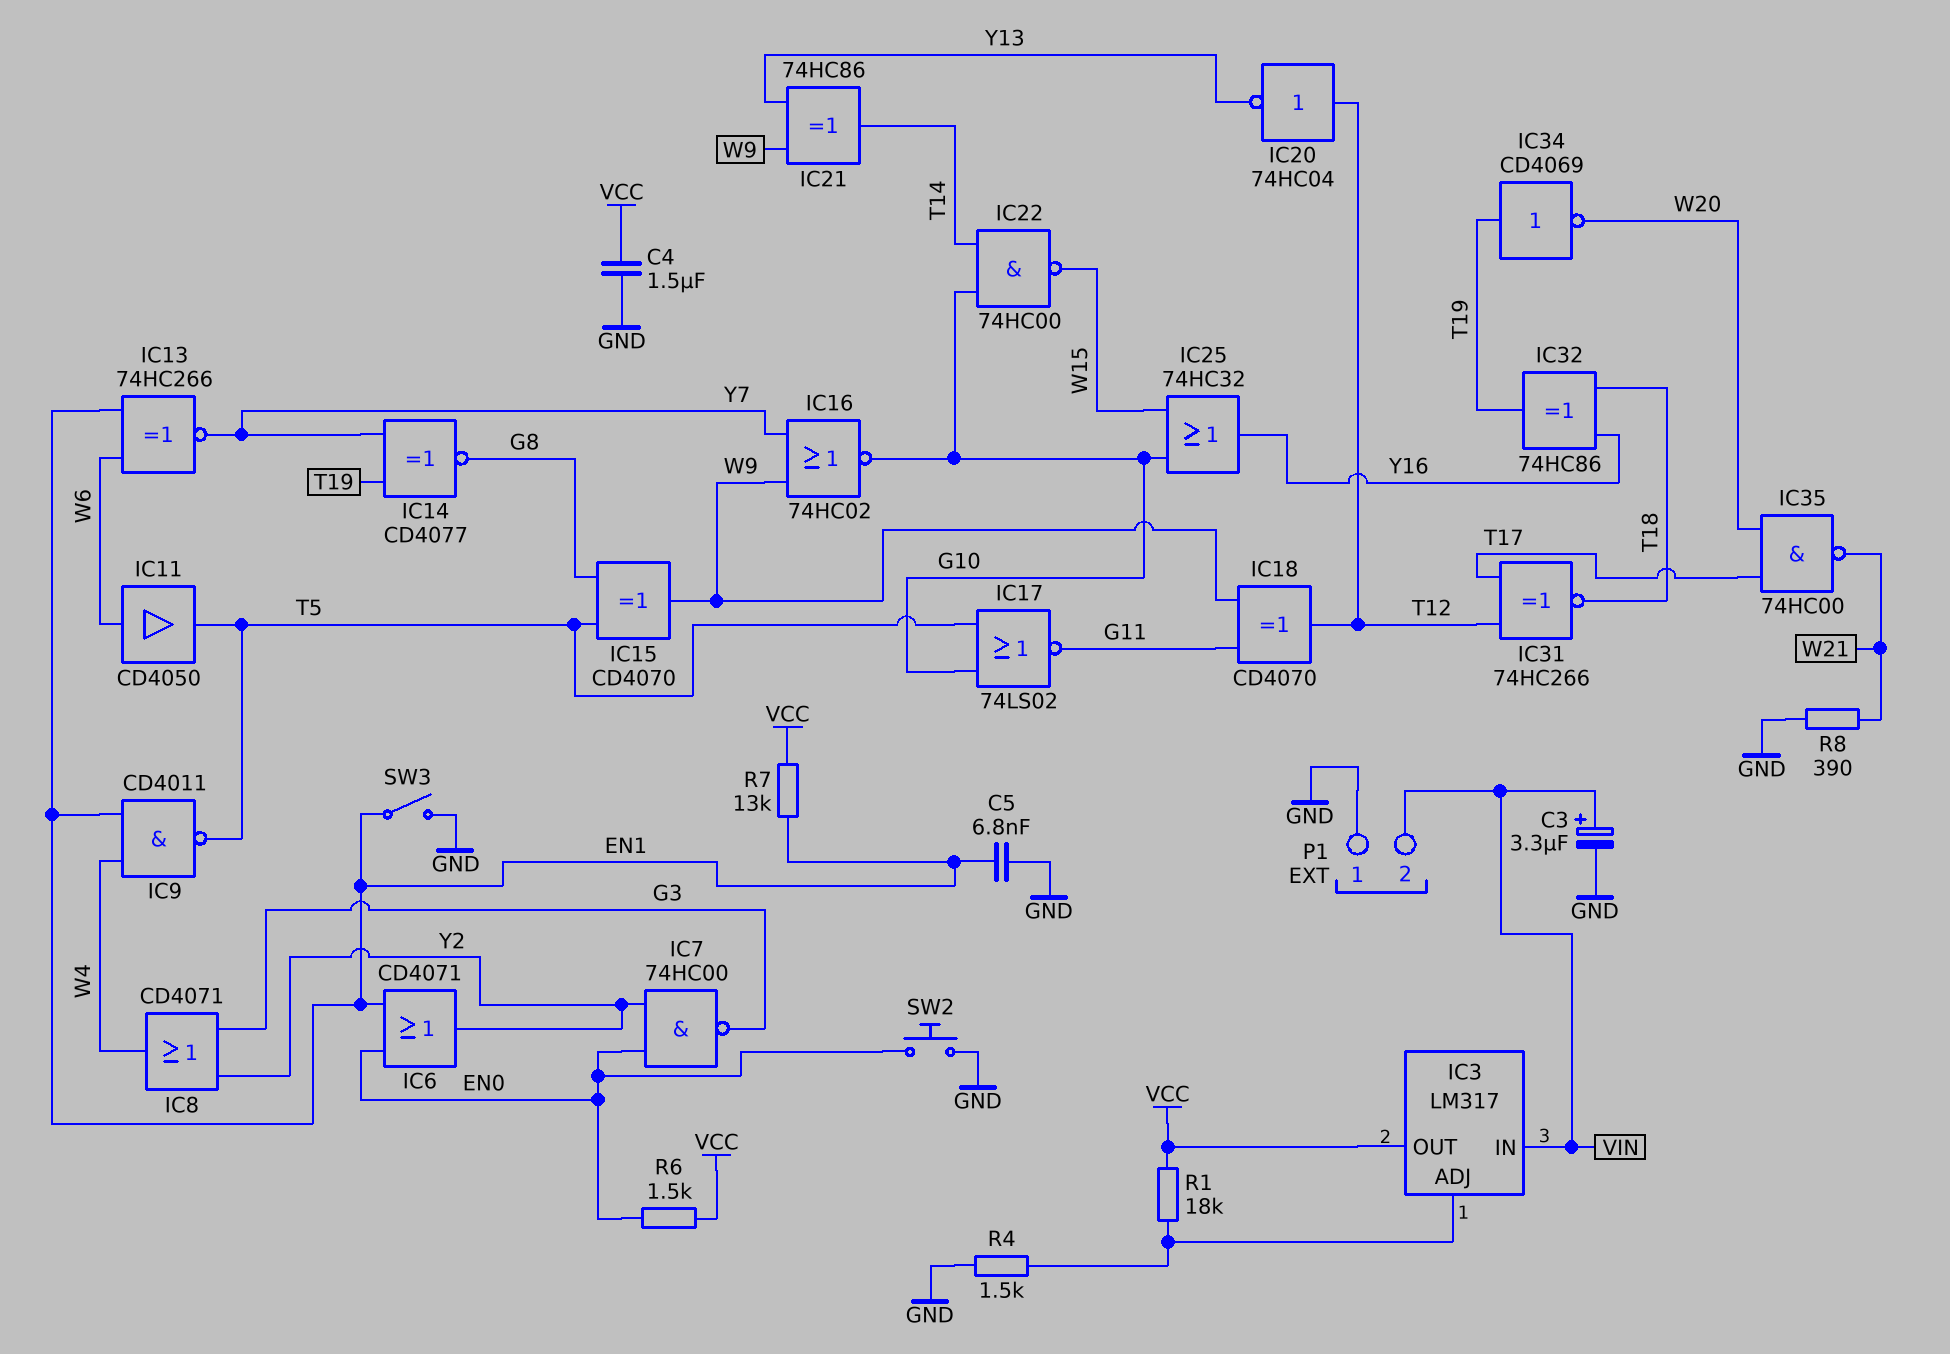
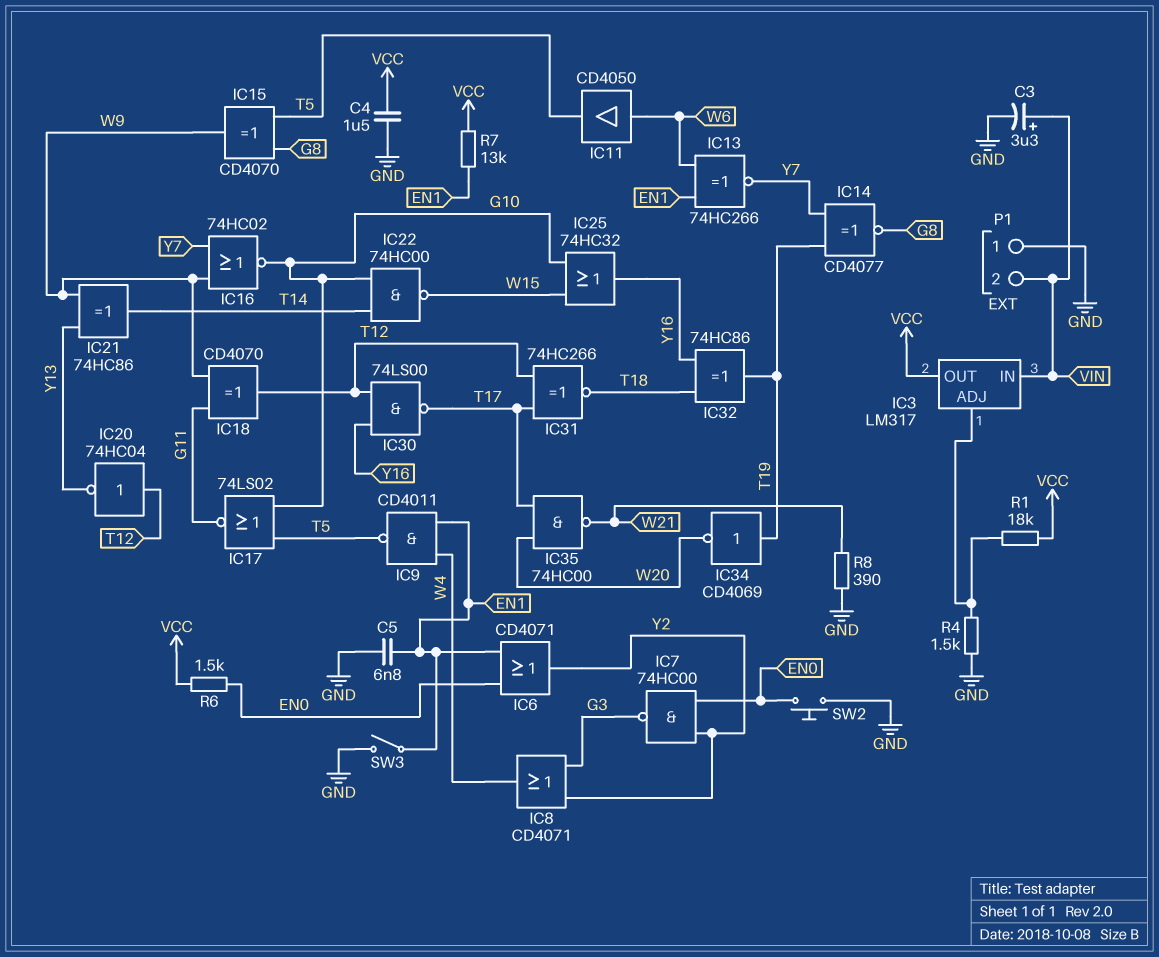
IC30: none -> NAND 74LS00 (in T12, in Y16, out T17)

